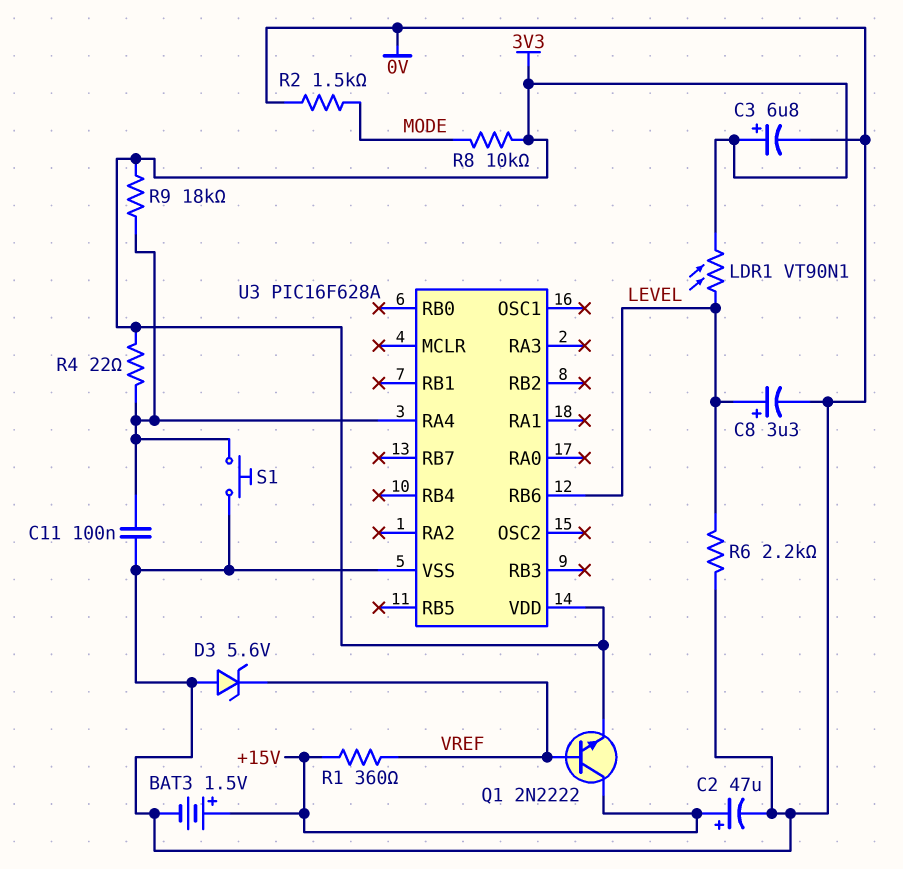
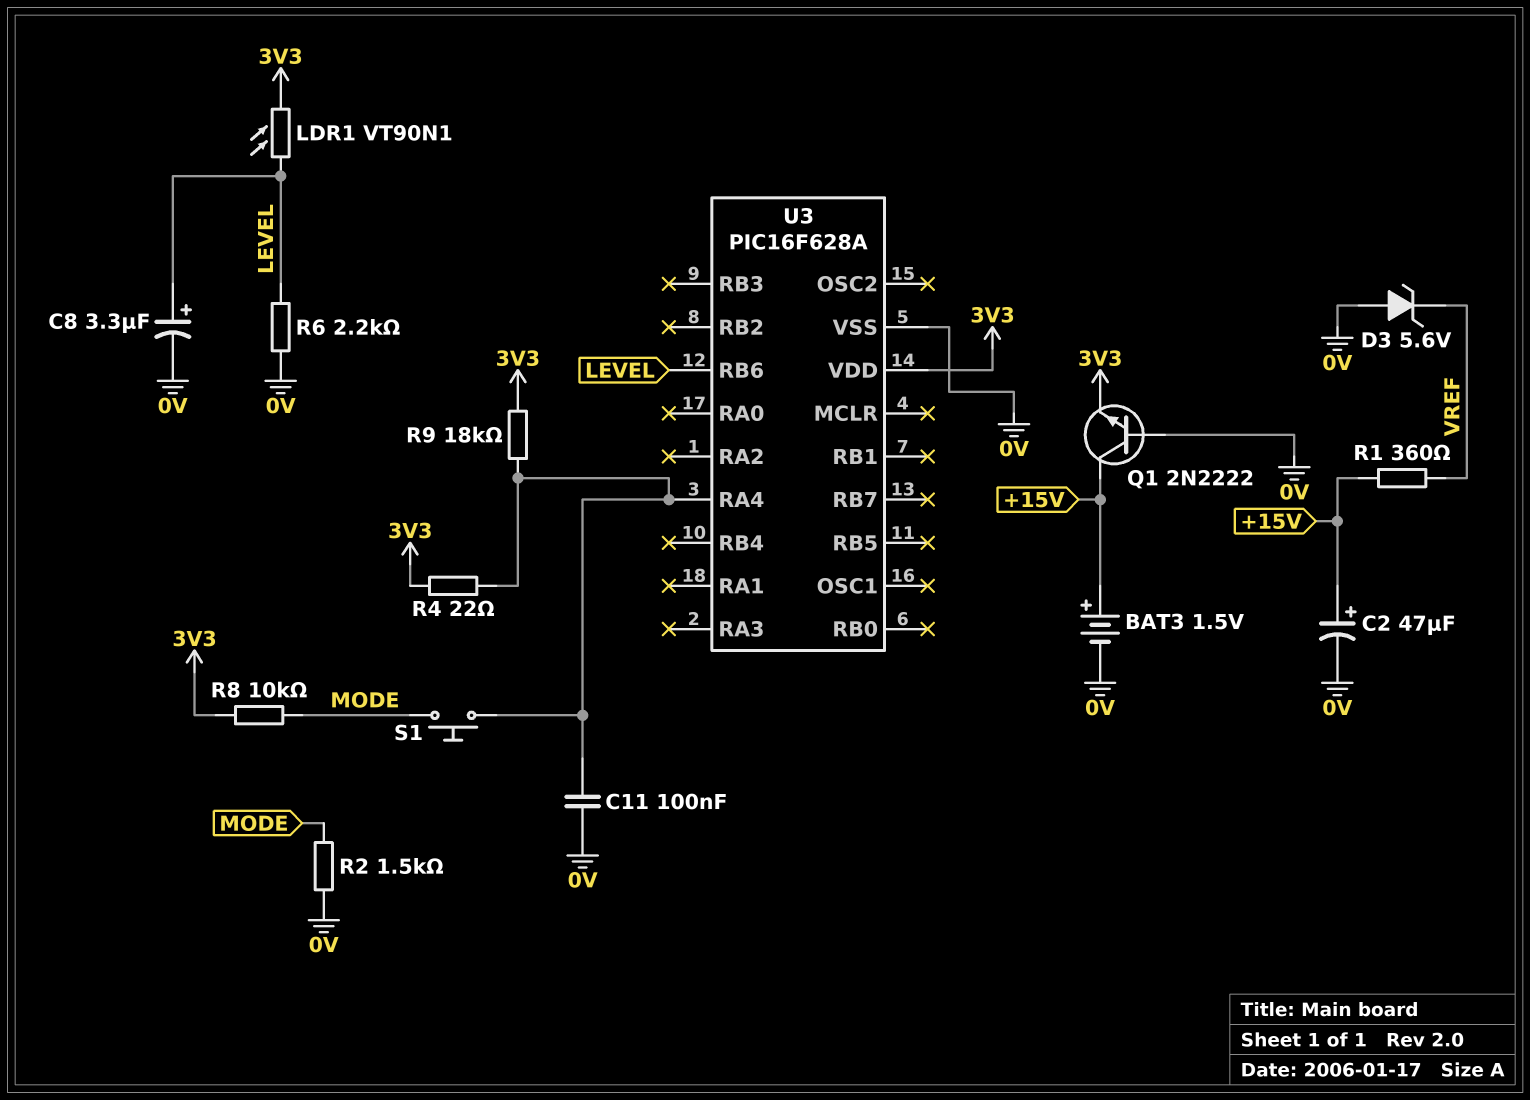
C3: 6.8uF (plus 3V3, minus 0V) -> none
Q1: NPN 2N2222 (B VREF, C +15V, E 3V3) -> NPN 2N2222 (B 0V, C +15V, E 3V3)
S1: button (0V, U3/RA4) -> button (MODE, U3/RA4)

